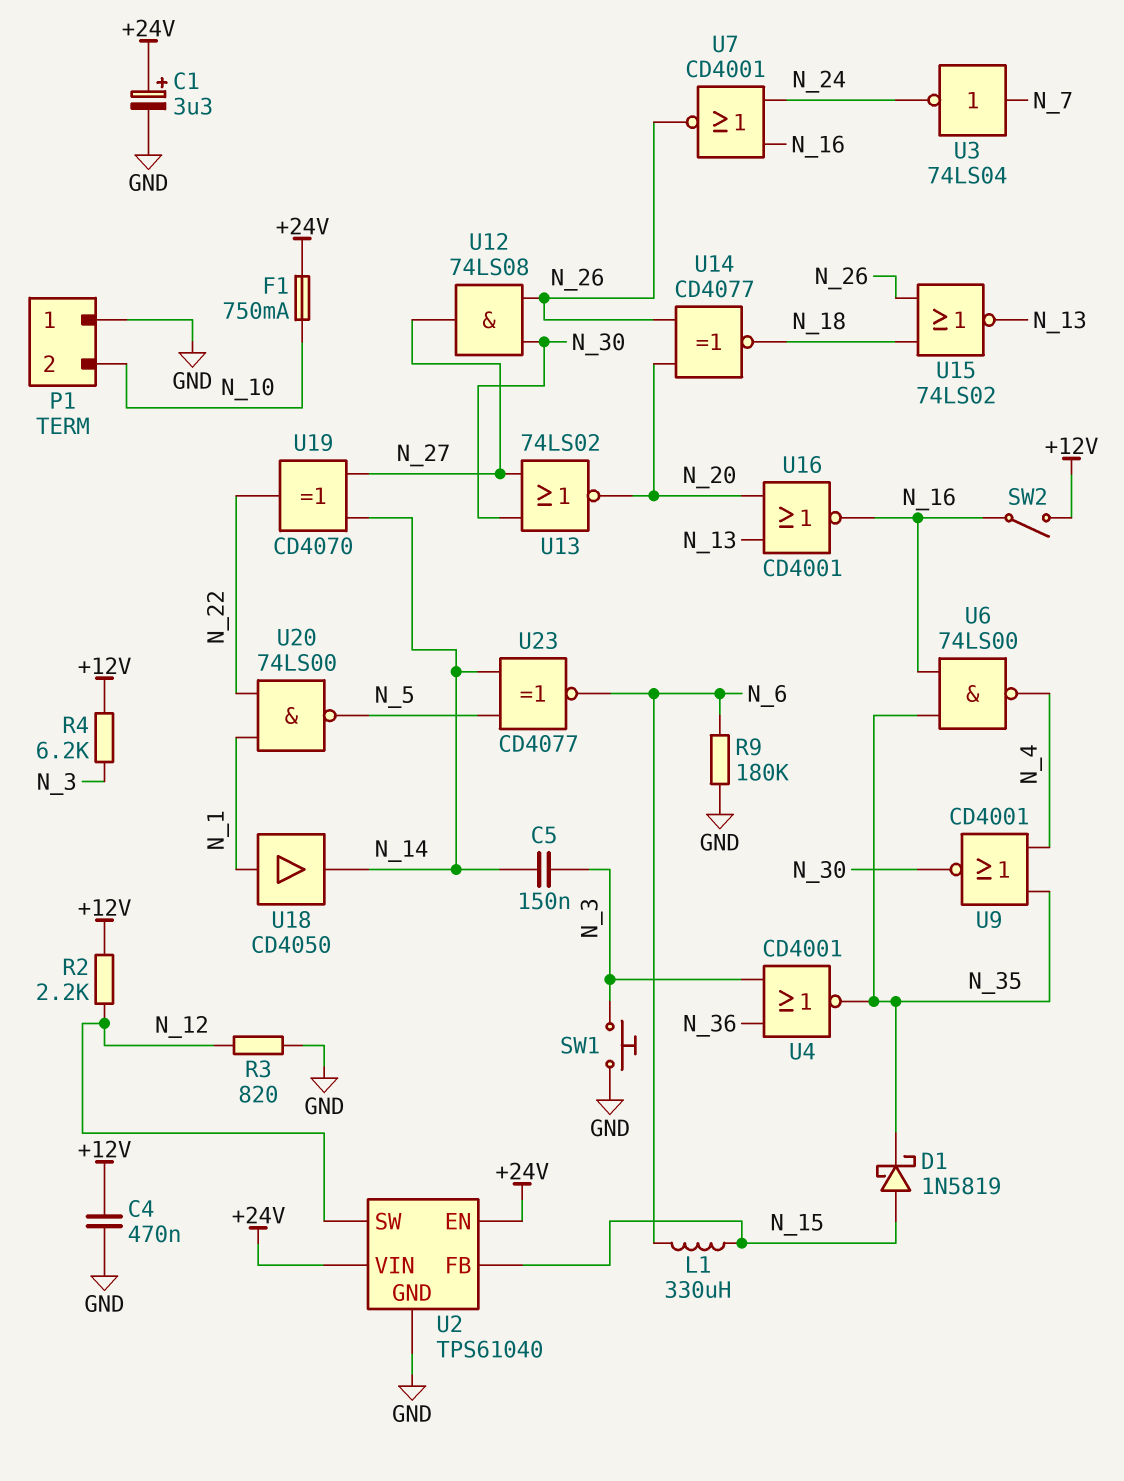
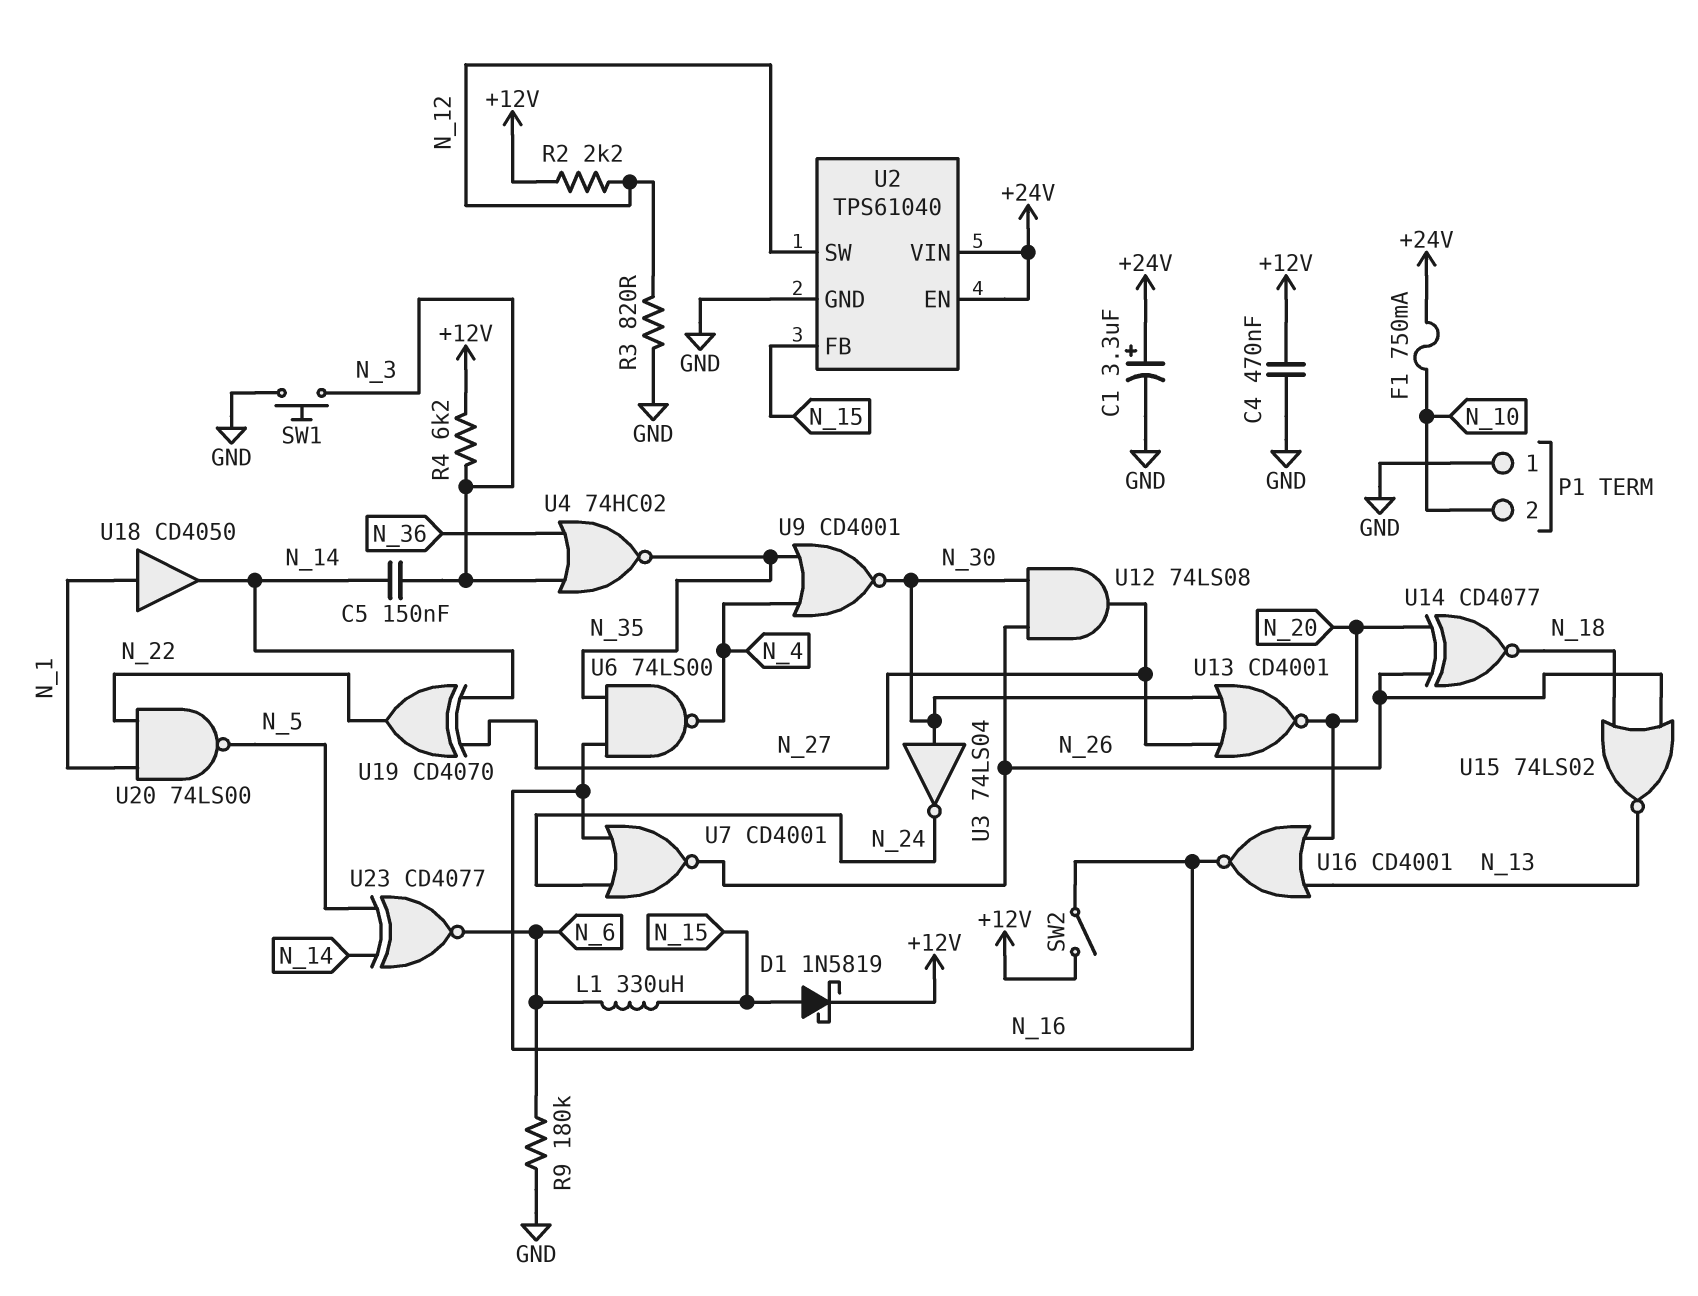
D1: schottky 1N5819 (A N_15, K N_35) -> schottky 1N5819 (A N_15, K +12V)
U3: NOT 74LS04 (in N_7, out N_24) -> NOT 74LS04 (in N_30, out N_24)
U4: NOR CD4001 (in N_3, in N_36, out N_35) -> NOR 74HC02 (in N_3, in N_36, out N_35)
U13: NOR 74LS02 (in N_27, in N_30, out N_20) -> NOR CD4001 (in N_27, in N_30, out N_20)

